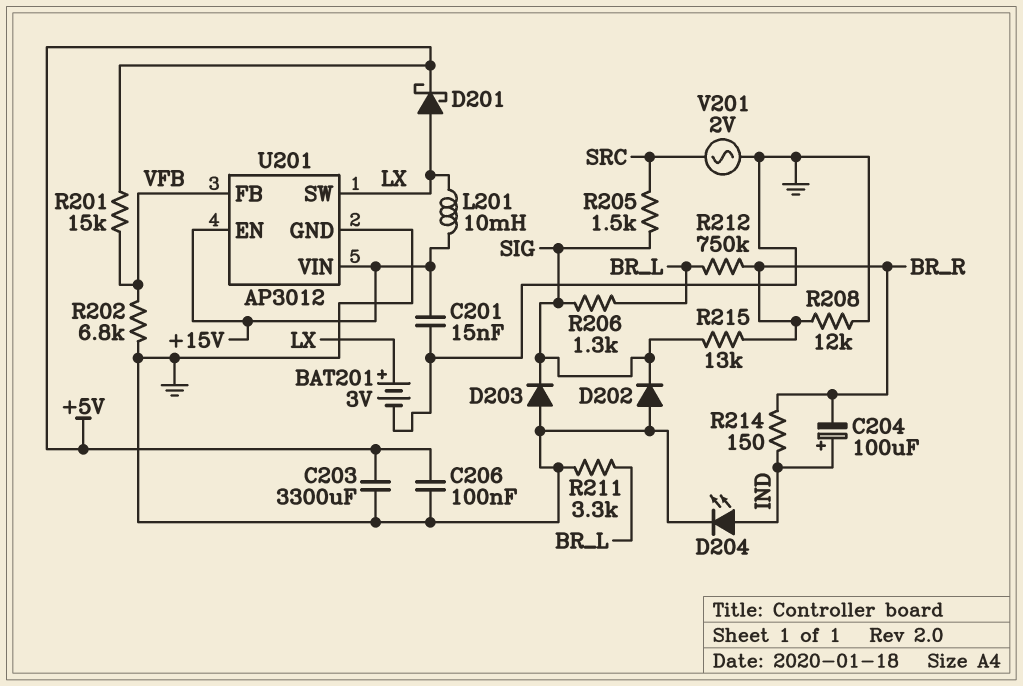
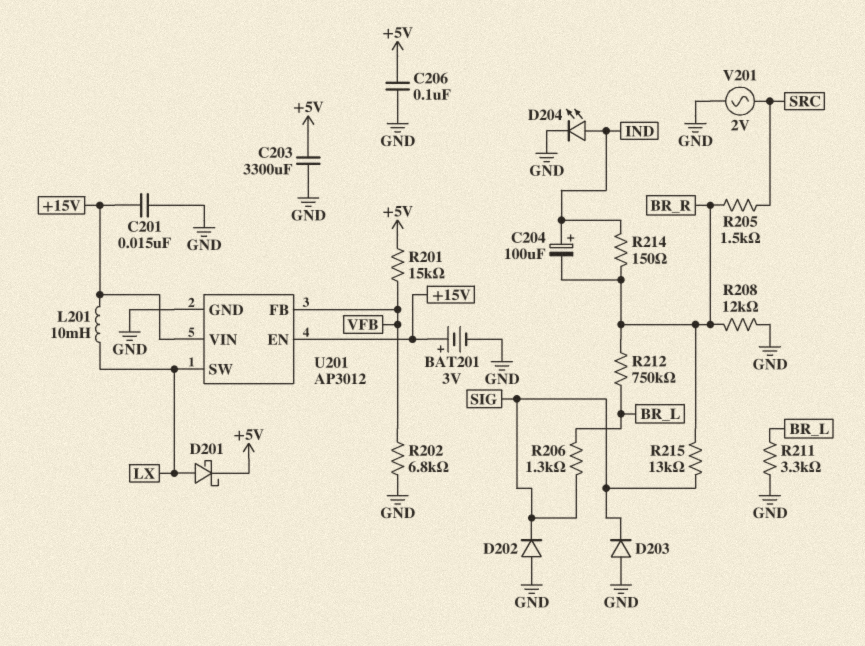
BAT201: 3V (plus LX, minus GND) -> 3V (plus +15V, minus GND)
R205: 1.5k (SIG, SRC) -> 1.5k (BR_R, SRC)

